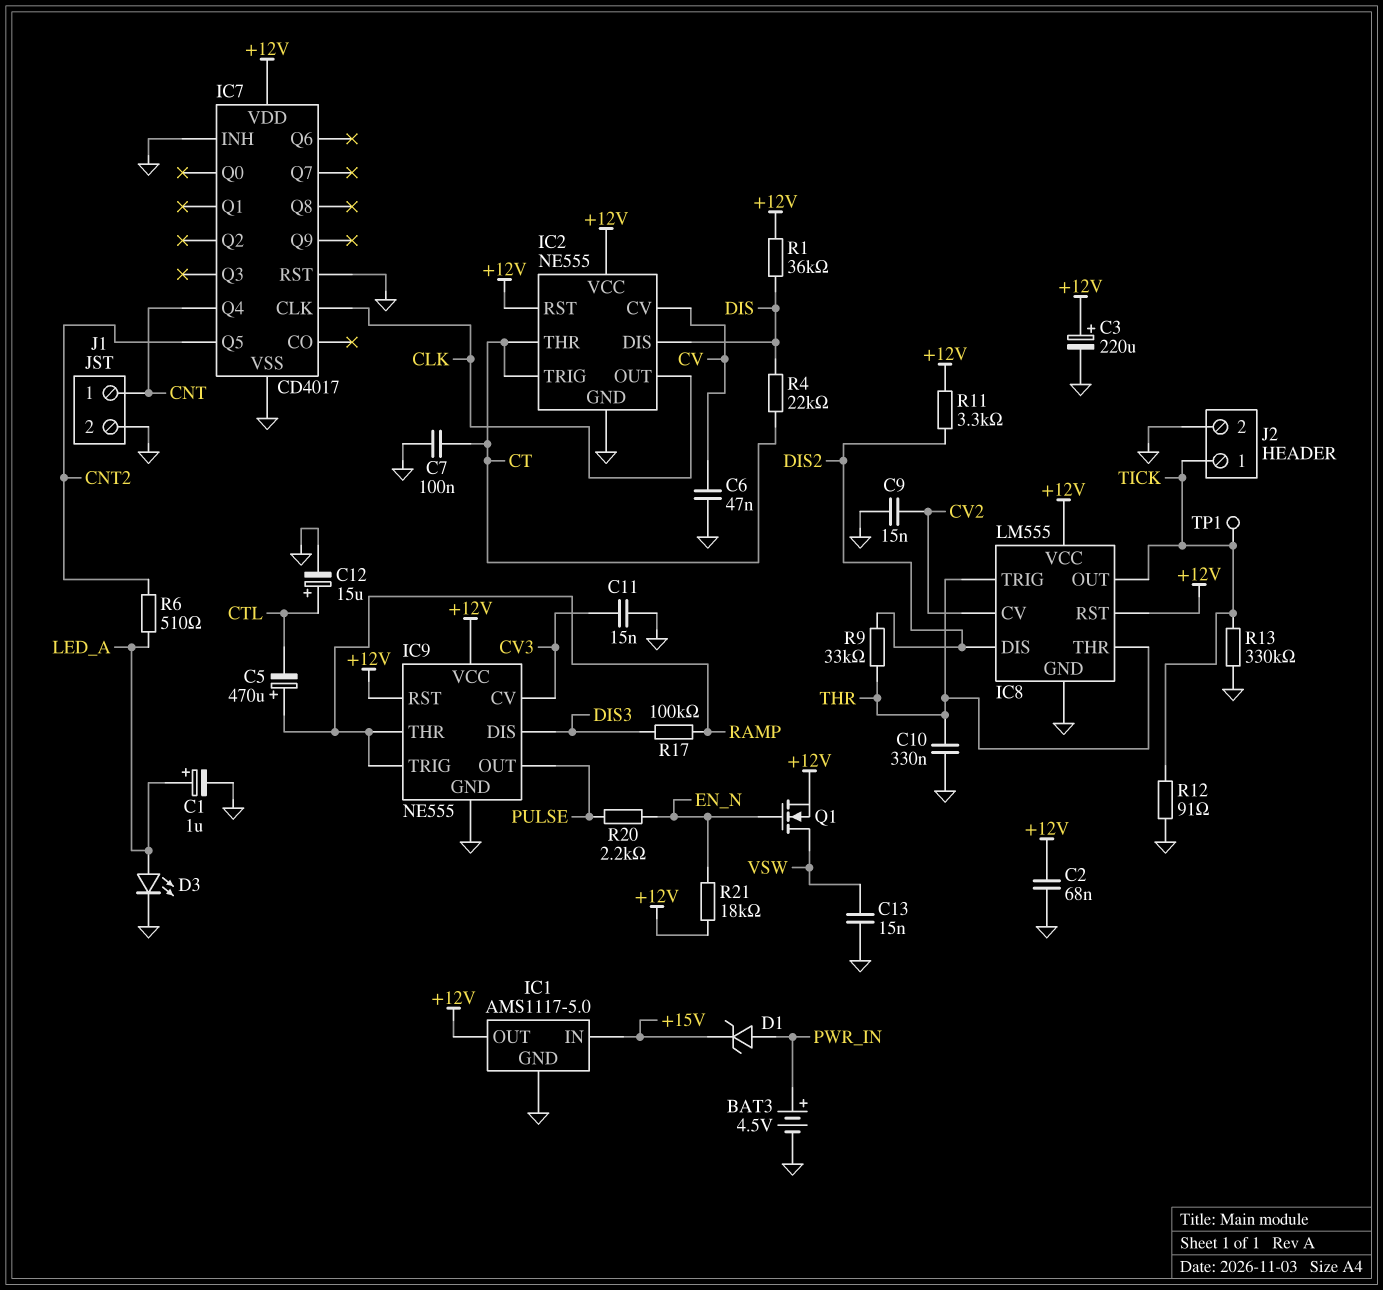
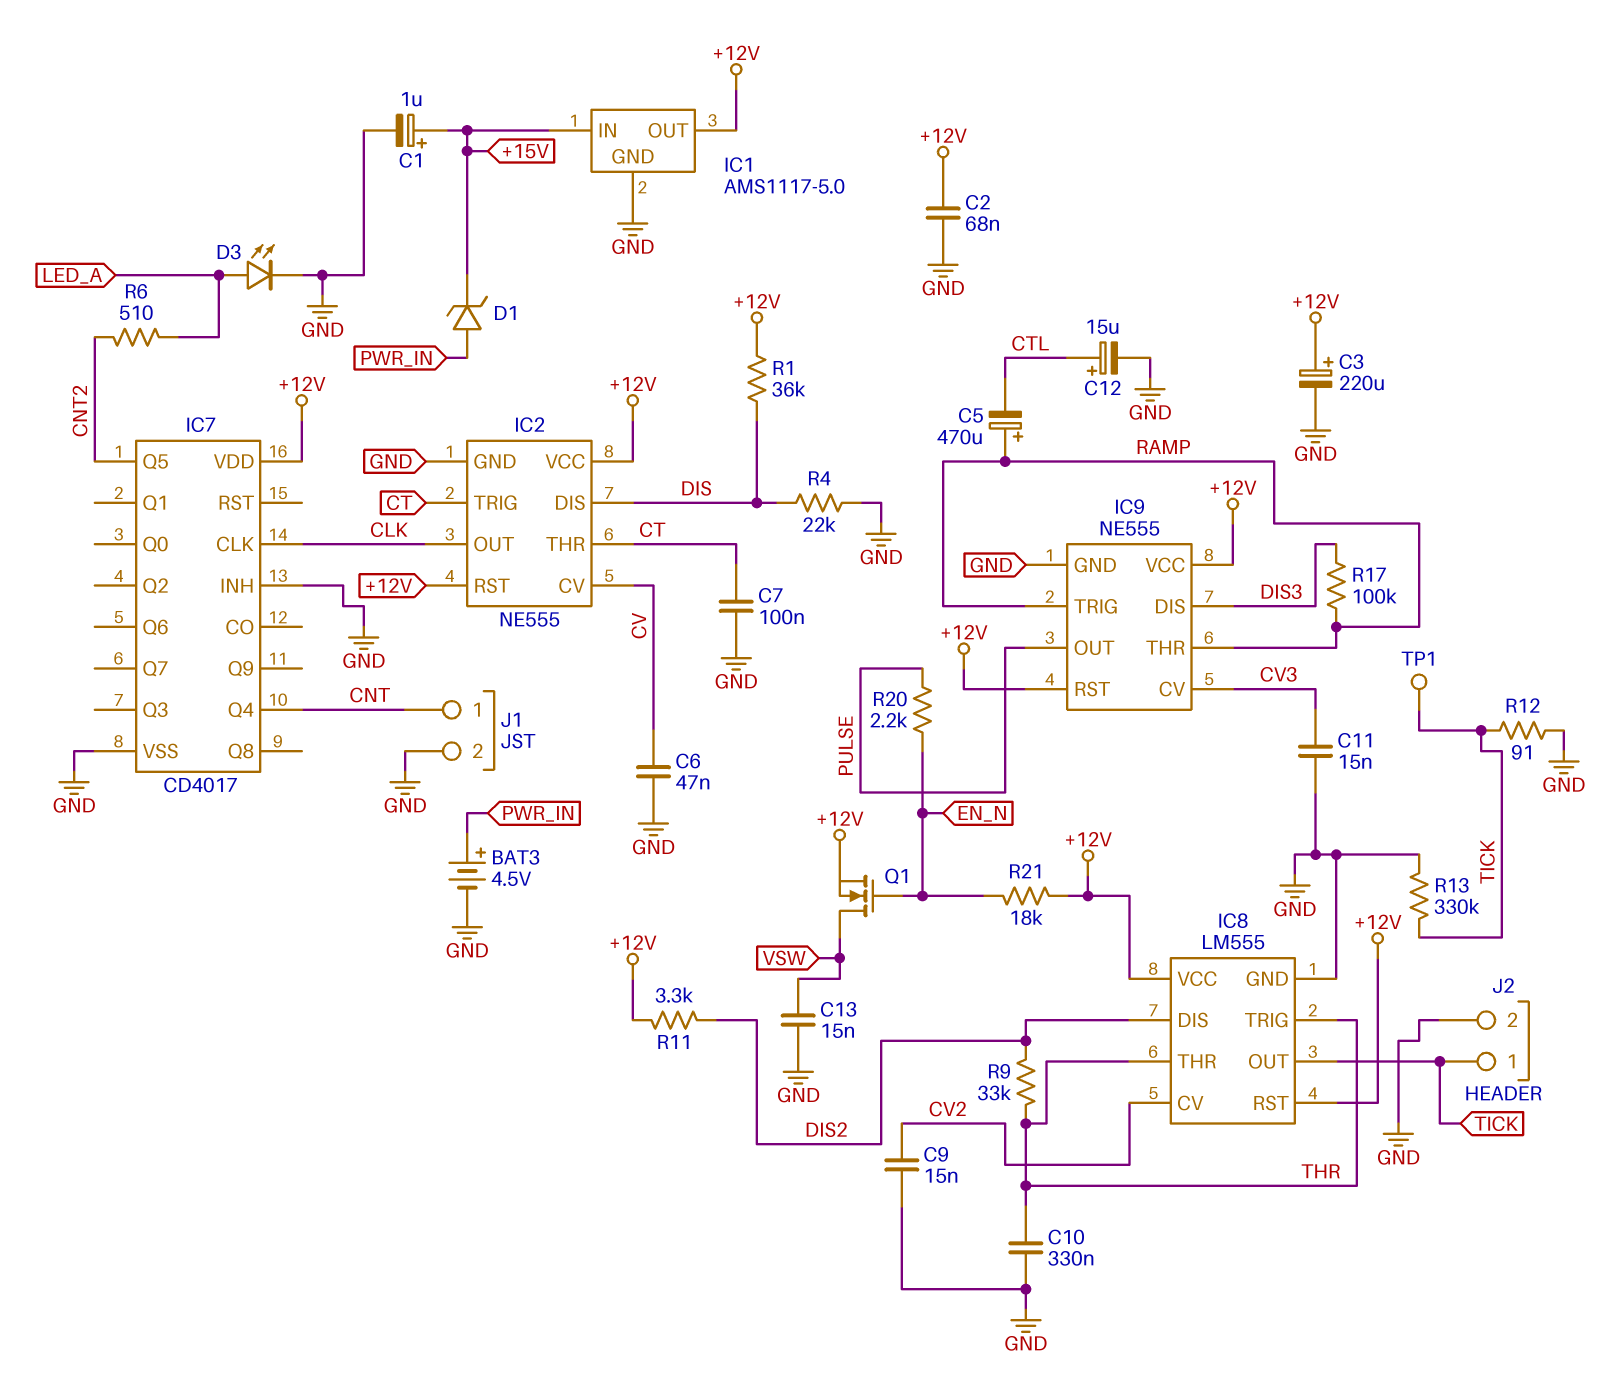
C1: 1uF (plus LED_A, minus GND) -> 1uF (plus +15V, minus GND)
IC7 pin RST: GND -> none
R4: 22k (CT, DIS) -> 22k (DIS, GND)

